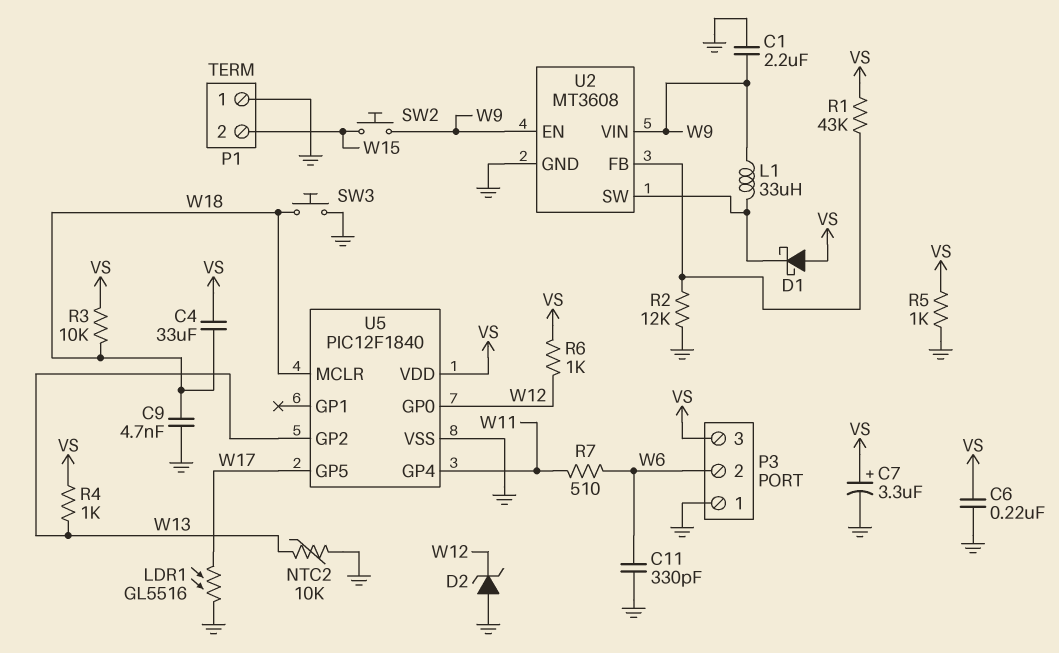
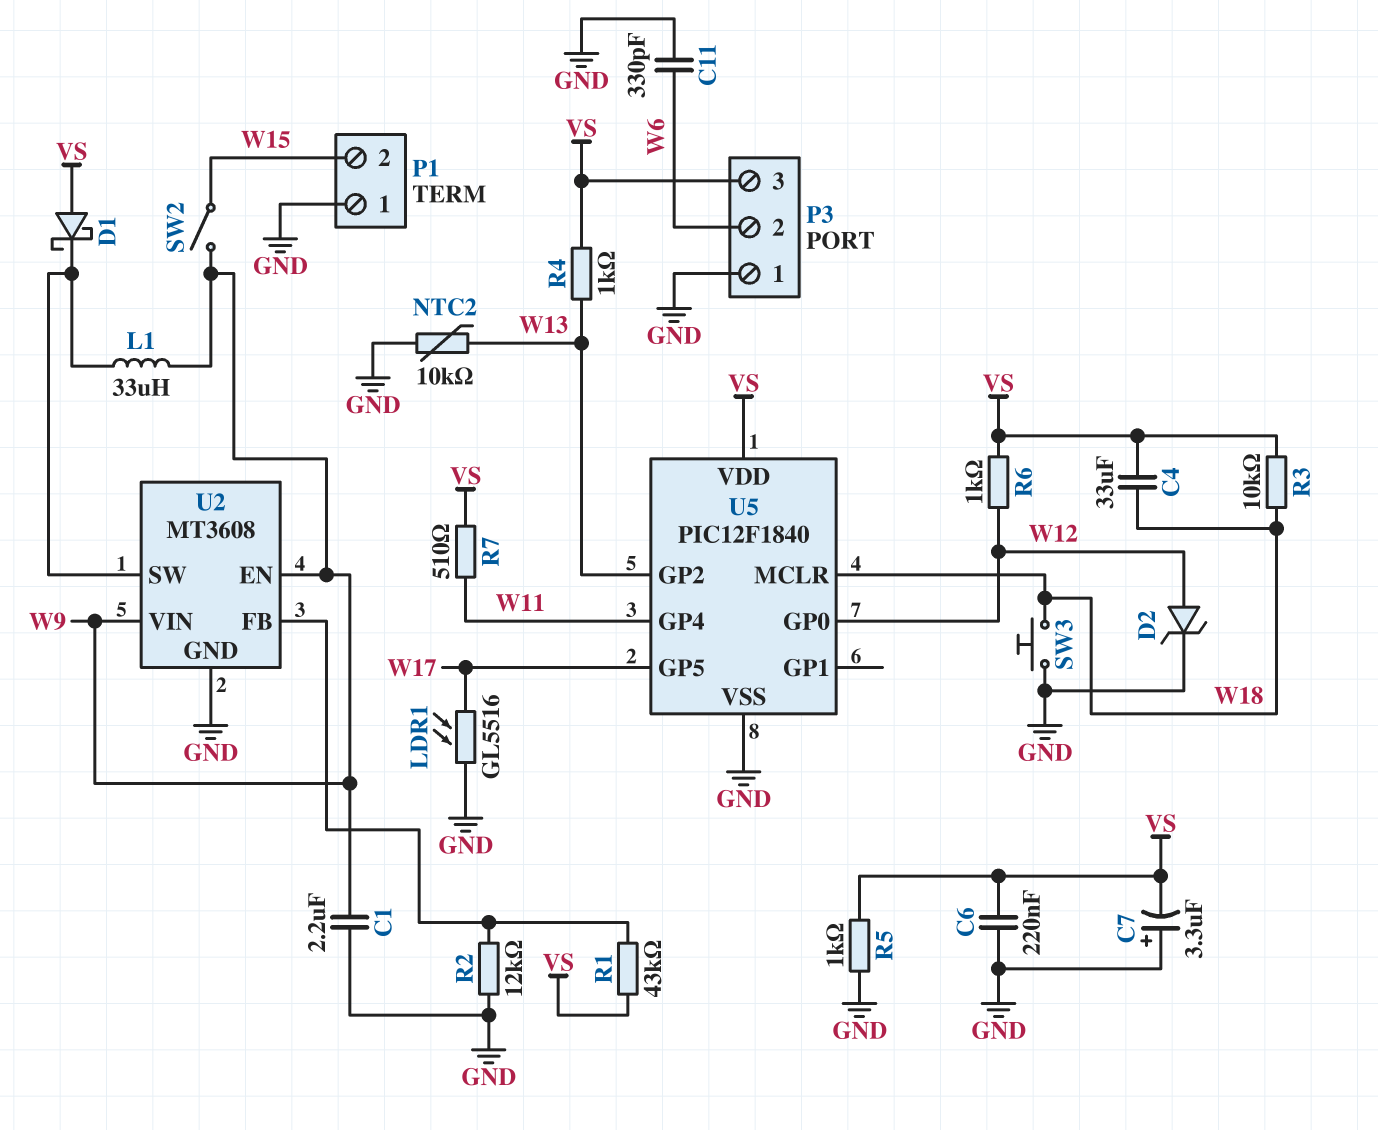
C7: 3.3uF (plus VS, minus GND) -> 3.3uF (plus GND, minus VS)
C9: 4.7nF (GND, W18) -> none
D2: zener (A GND, K W12) -> zener (A W12, K GND)
R7: 510 (W6, W11) -> 510 (VS, W11)
SW2: button (W9, W15) -> switch (W9, W15)

